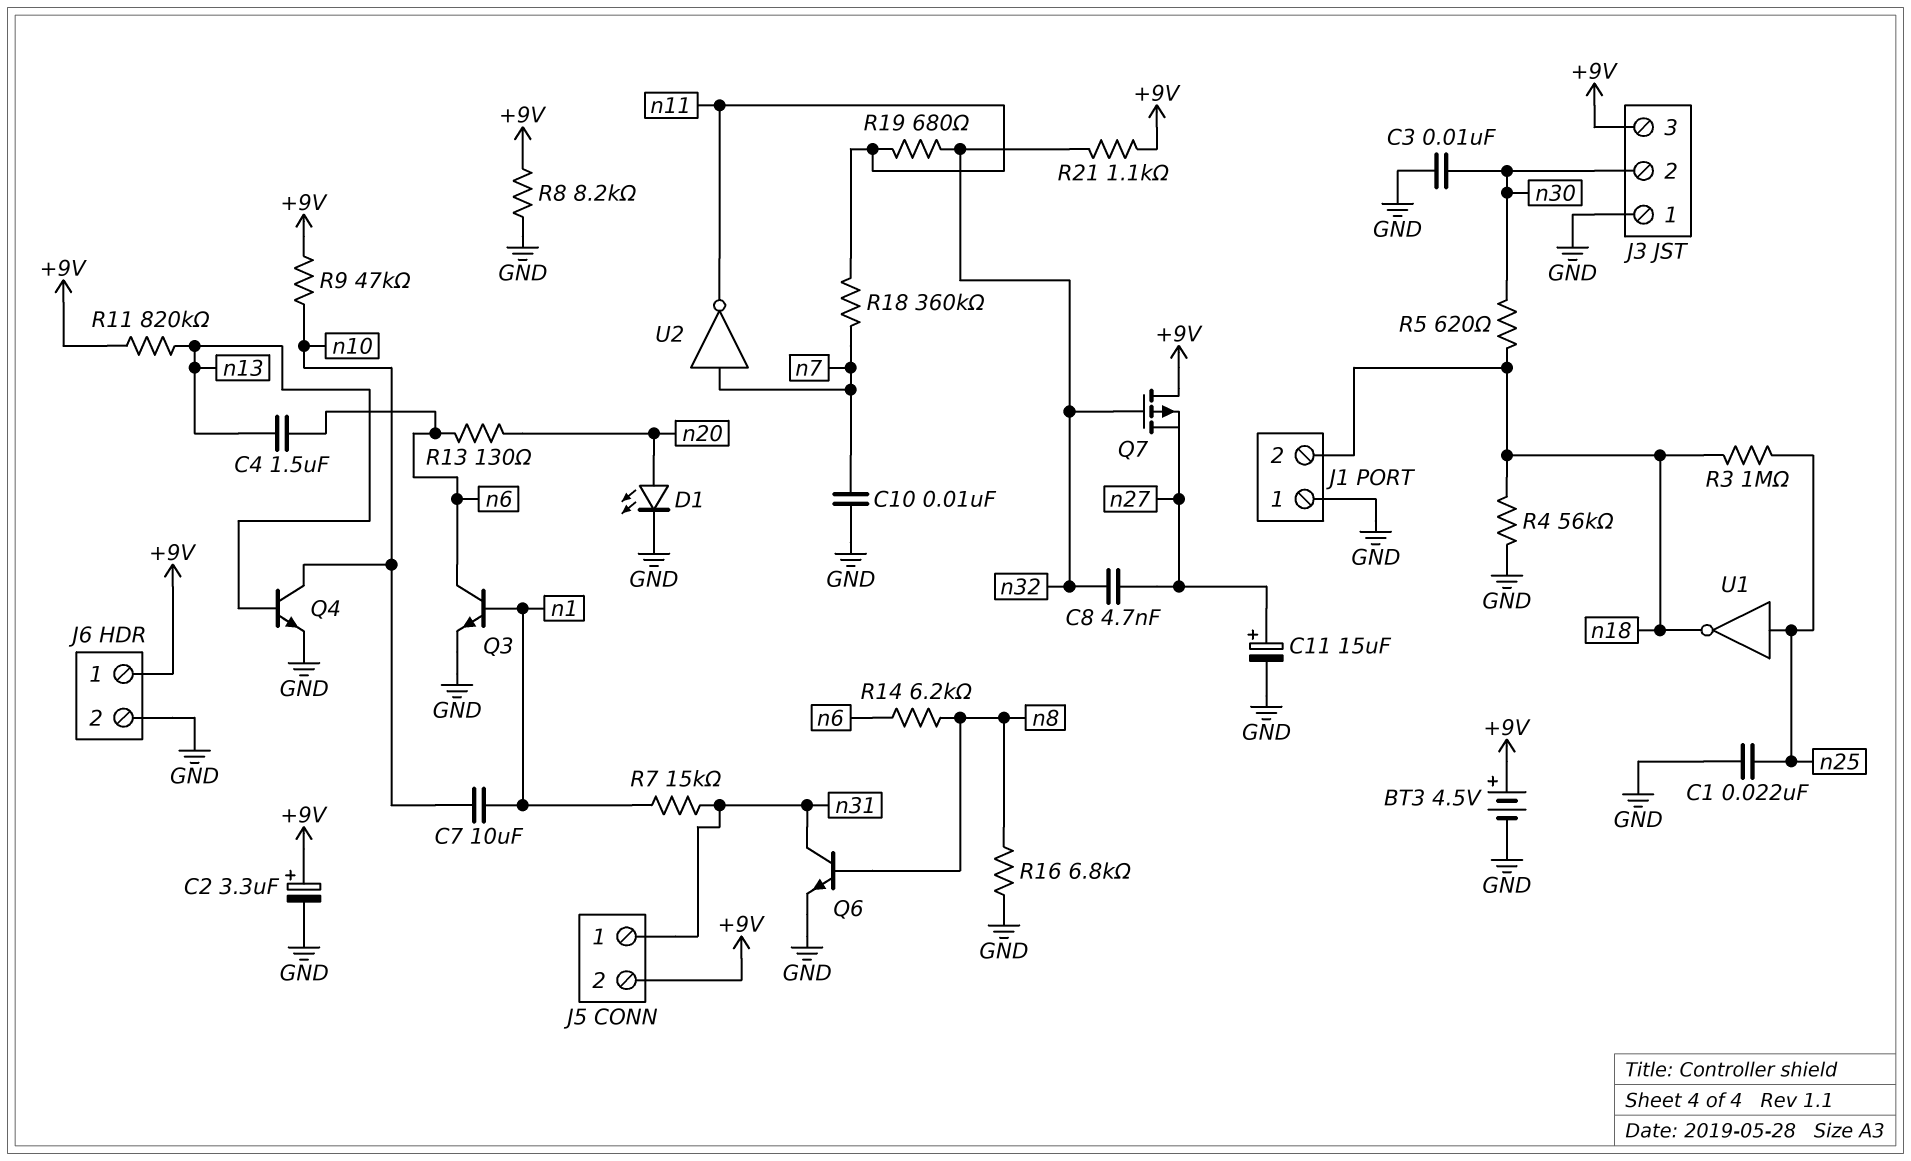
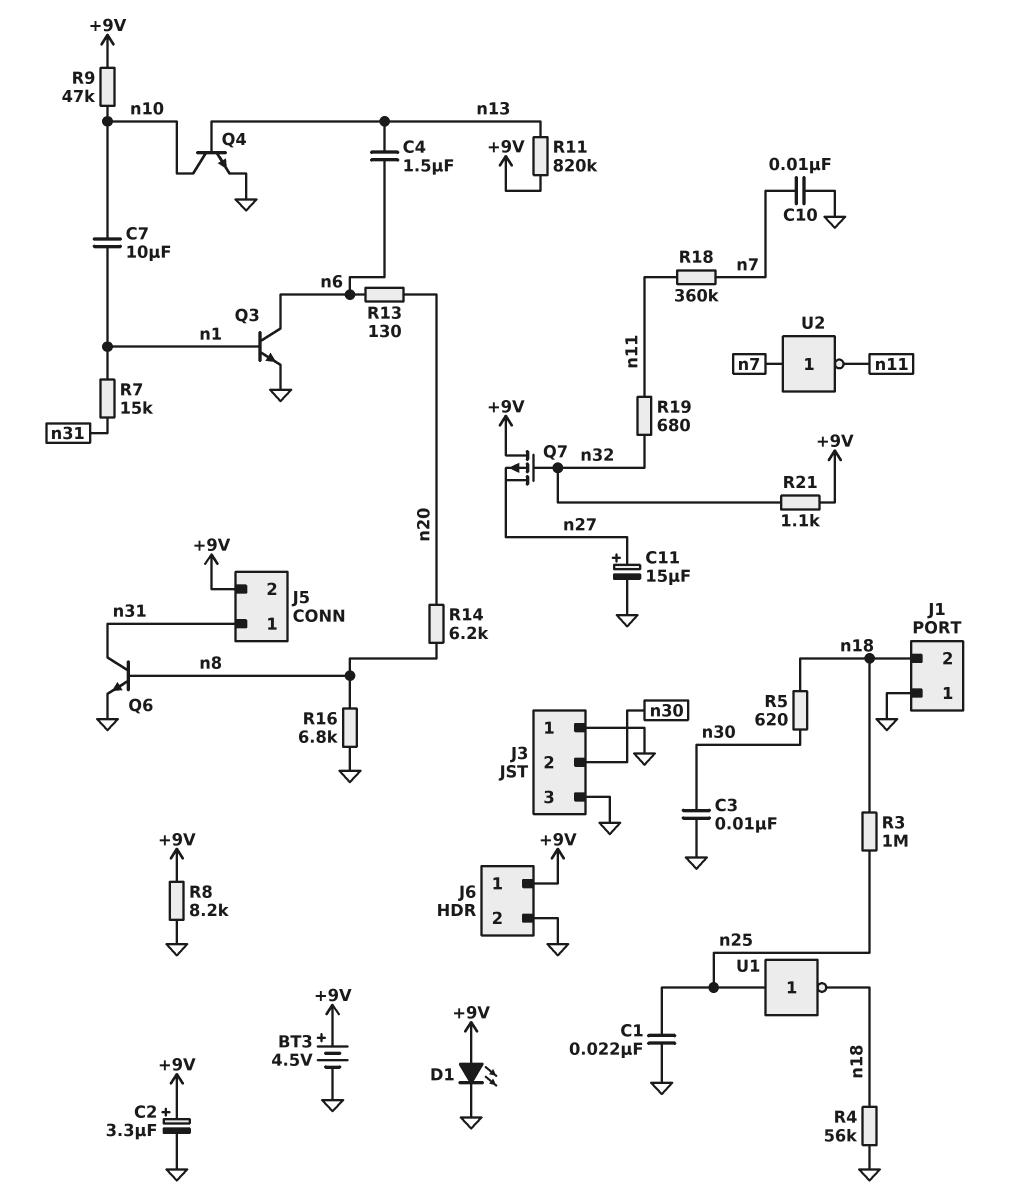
C8: 4.7nF (n27, n32) -> none
D1: LED (A n20, K GND) -> LED (A +9V, K GND)
J3 pin 3: +9V -> GND
R14: 6.2k (n6, n8) -> 6.2k (n8, n20)

